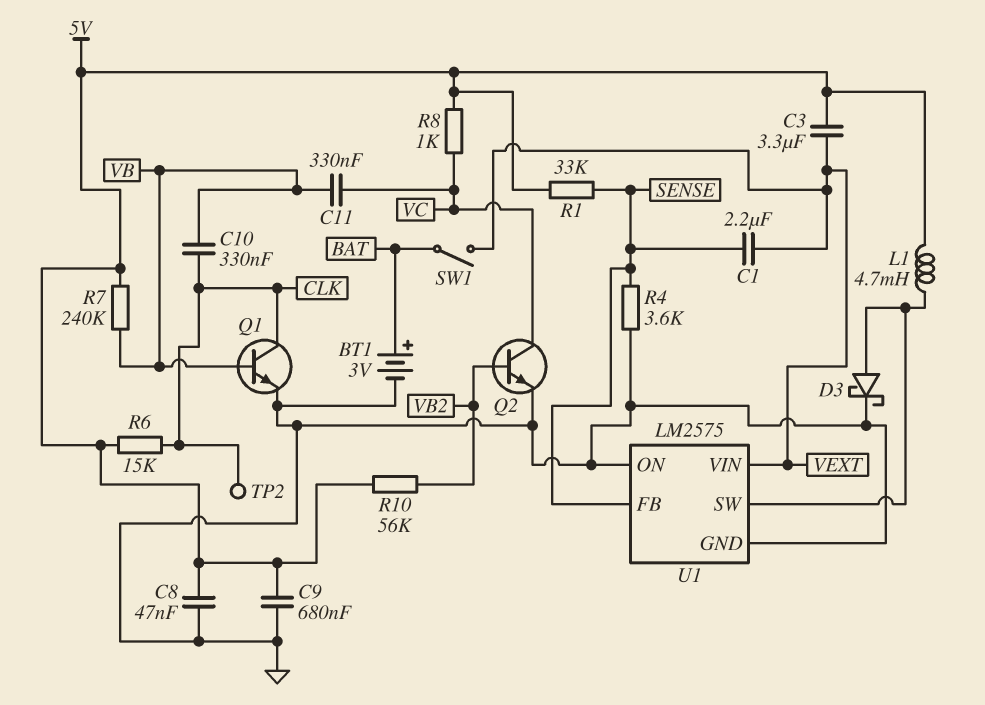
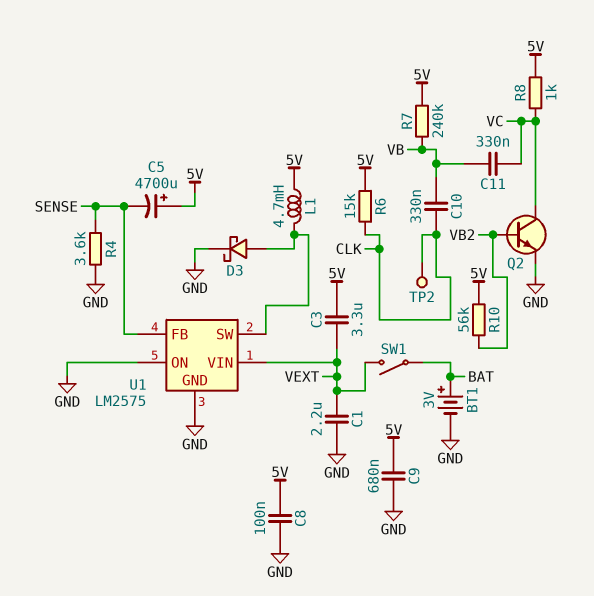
C1: 2.2uF (SENSE, VEXT) -> 2.2uF (GND, VEXT)
C5: none -> 4700uF (plus 5V, minus SENSE)
C8: 47nF (5V, GND) -> 100nF (5V, GND)
Q1: NPN (B VB, C CLK, E GND) -> none
R1: 33k (5V, SENSE) -> none

